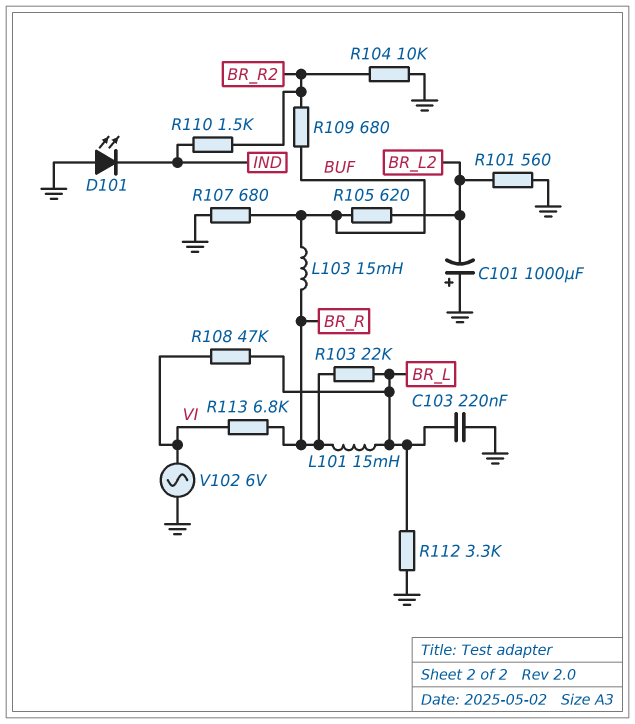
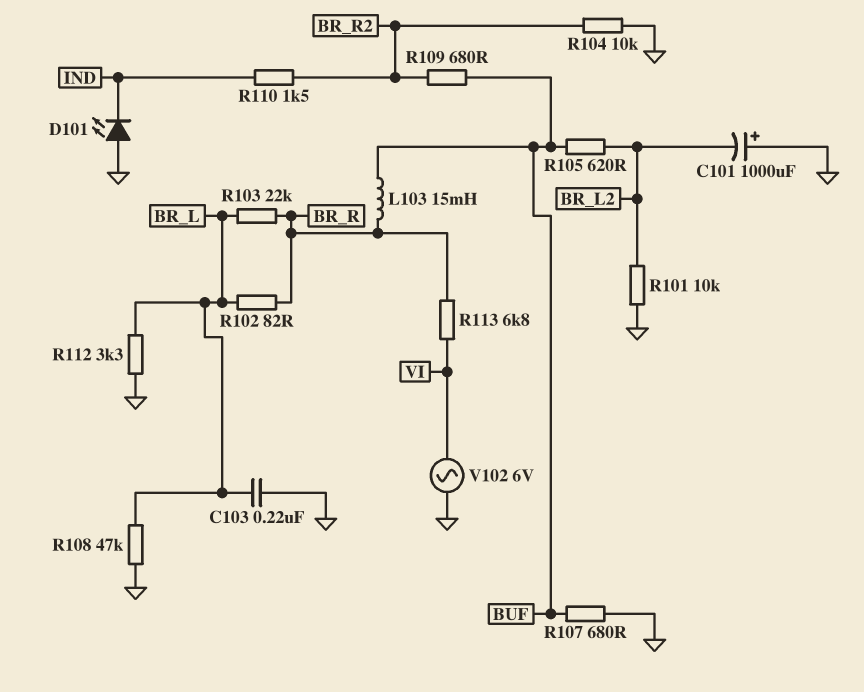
L101: 15mH (BR_L, BR_R) -> none
R101: 560 (BR_L2, GND) -> 10k (BR_L2, GND)
R102: none -> 82 (BR_L, BR_R)
R108: 47k (BR_L, VI) -> 47k (BR_L, GND)

